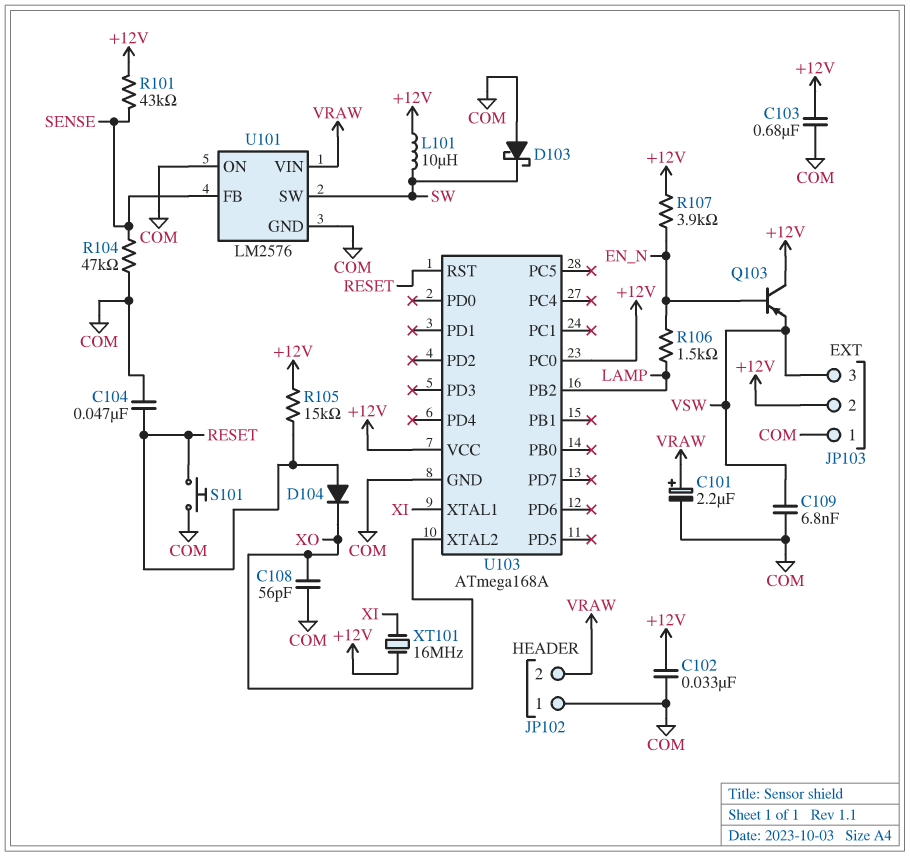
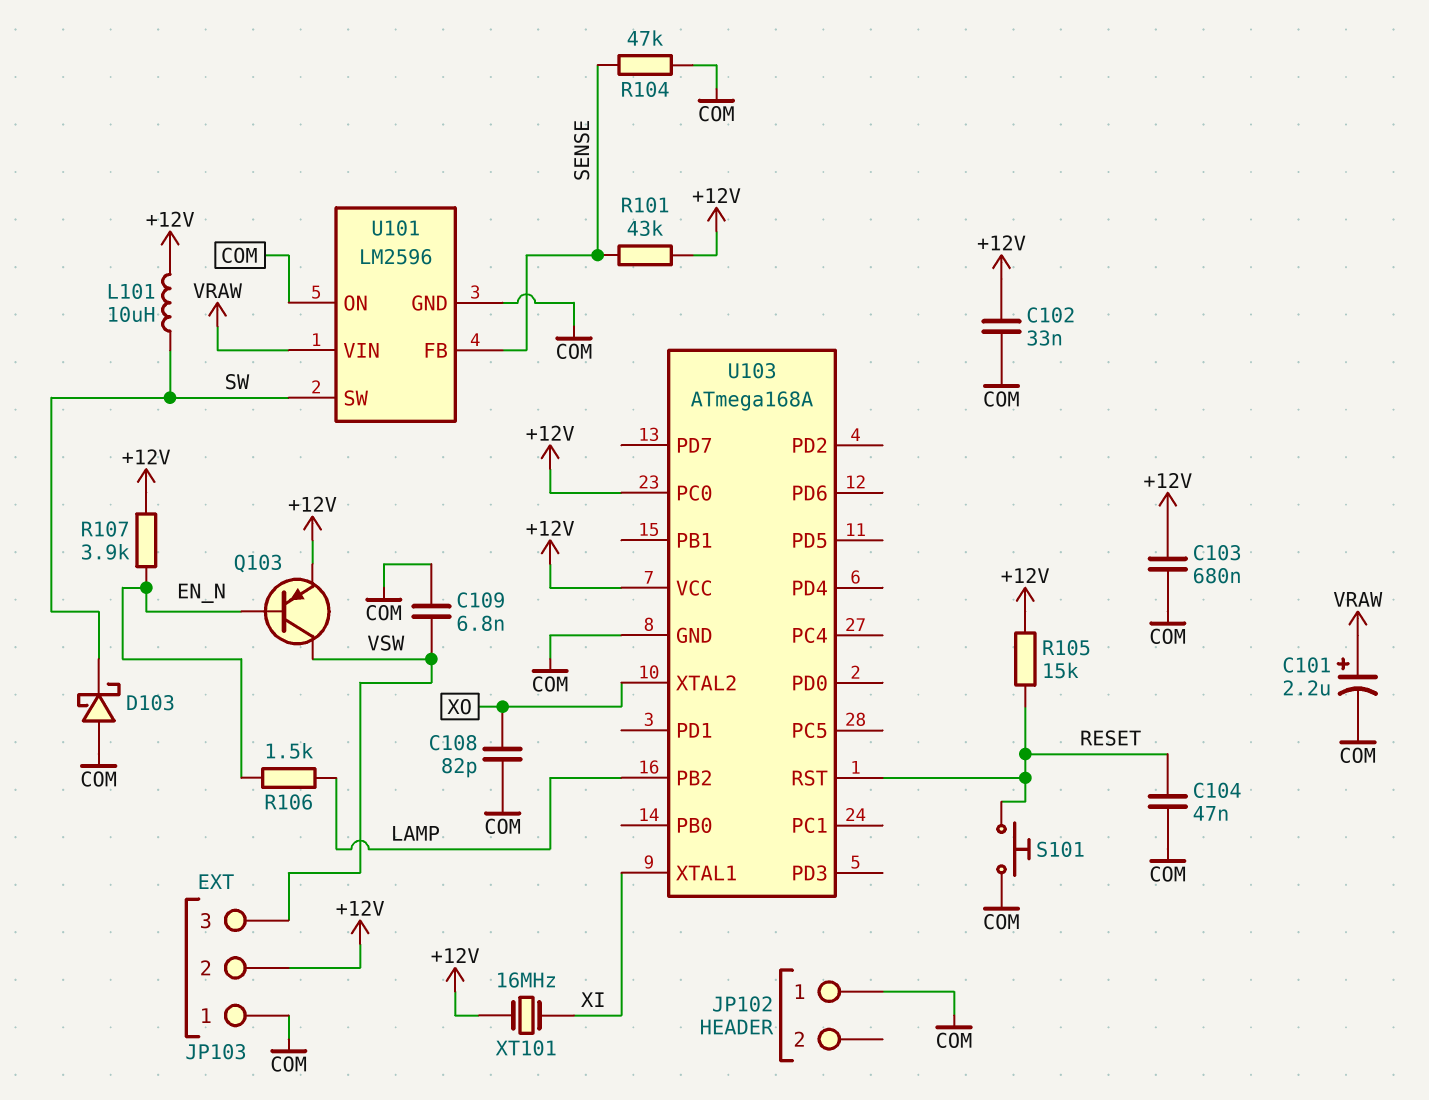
C108: 56pF (COM, XO) -> 82pF (COM, XO)
D104: diode (A RESET, K XO) -> none
JP102 pin 2: VRAW -> none
Q103: PNP (B EN_N, C +12V, E VSW) -> PNP (B EN_N, C VSW, E +12V)
U101: LM2576 -> LM2596

